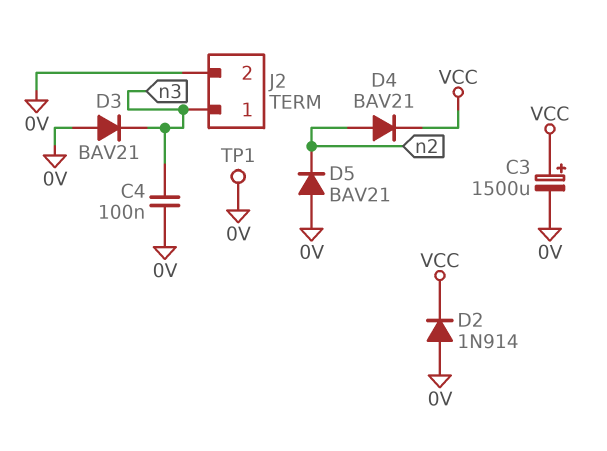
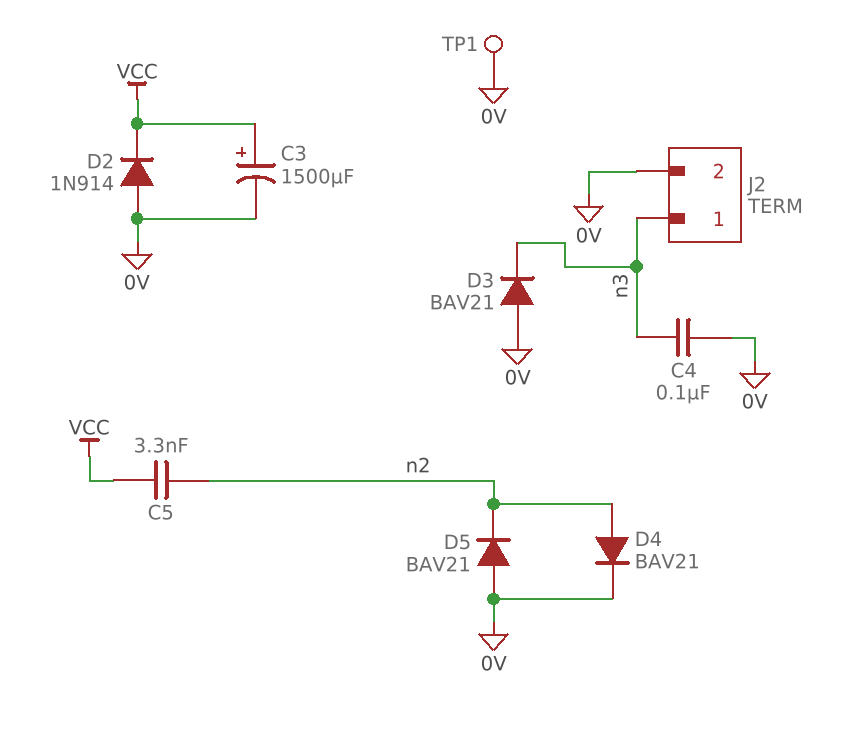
C5: none -> 3.3nF (VCC, n2)
D4: diode BAV21 (A n2, K VCC) -> diode BAV21 (A n2, K 0V)

